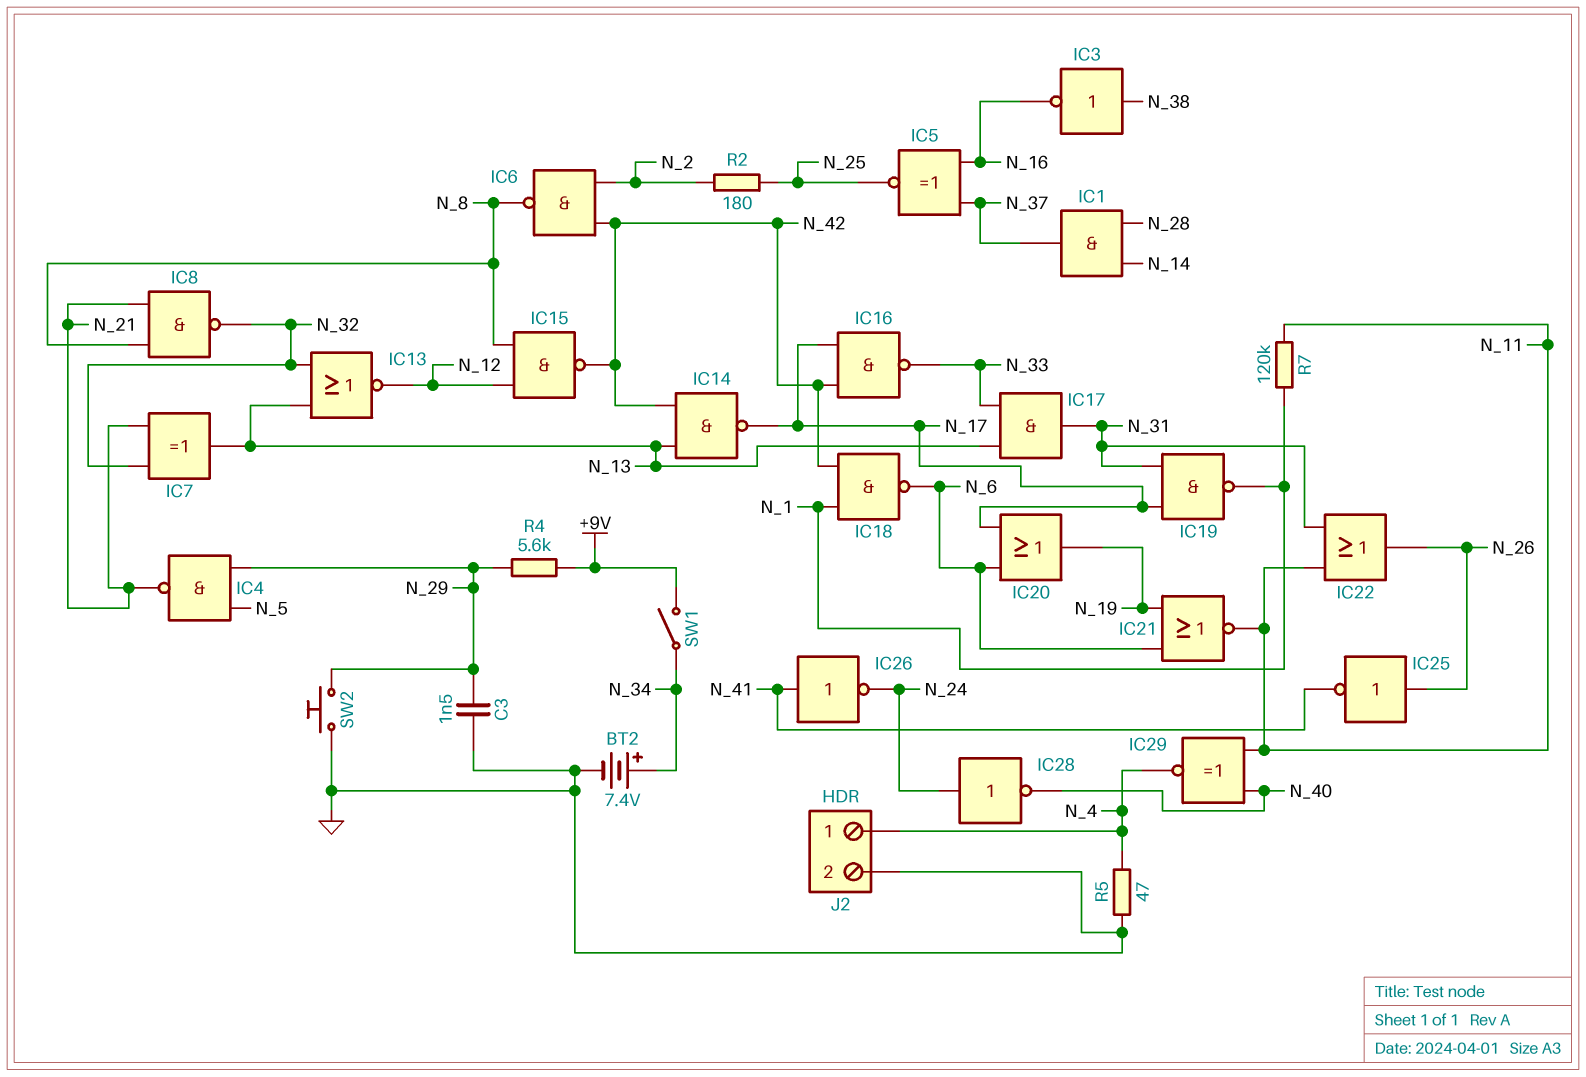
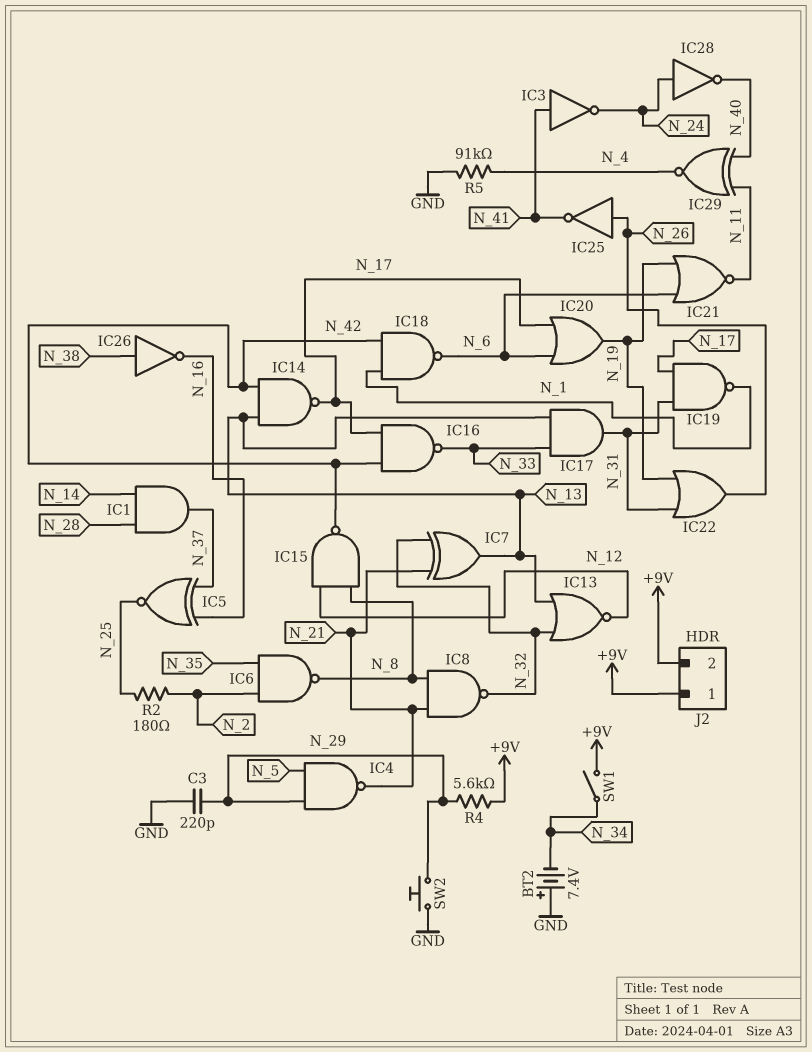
BT2: 7.4V (plus N_34, minus GND) -> 7.4V (plus GND, minus N_34)
C3: 1.5nF (GND, N_29) -> 220pF (GND, N_29)
IC3: NOT (in N_38, out N_16) -> NOT (in N_41, out N_24)
IC6: NAND (in N_2, in N_42, out N_8) -> NAND (in N_2, in N_35, out N_8)
IC22: OR (in N_11, in N_31, out N_26) -> OR (in N_19, in N_31, out N_26)
IC26: NOT (in N_41, out N_24) -> NOT (in N_38, out N_16)
J2 pin 1: N_4 -> +9V
J2 pin 2: GND -> +9V
R5: 47 (GND, N_4) -> 91k (GND, N_4)
R7: 120k (N_1, N_11) -> none

